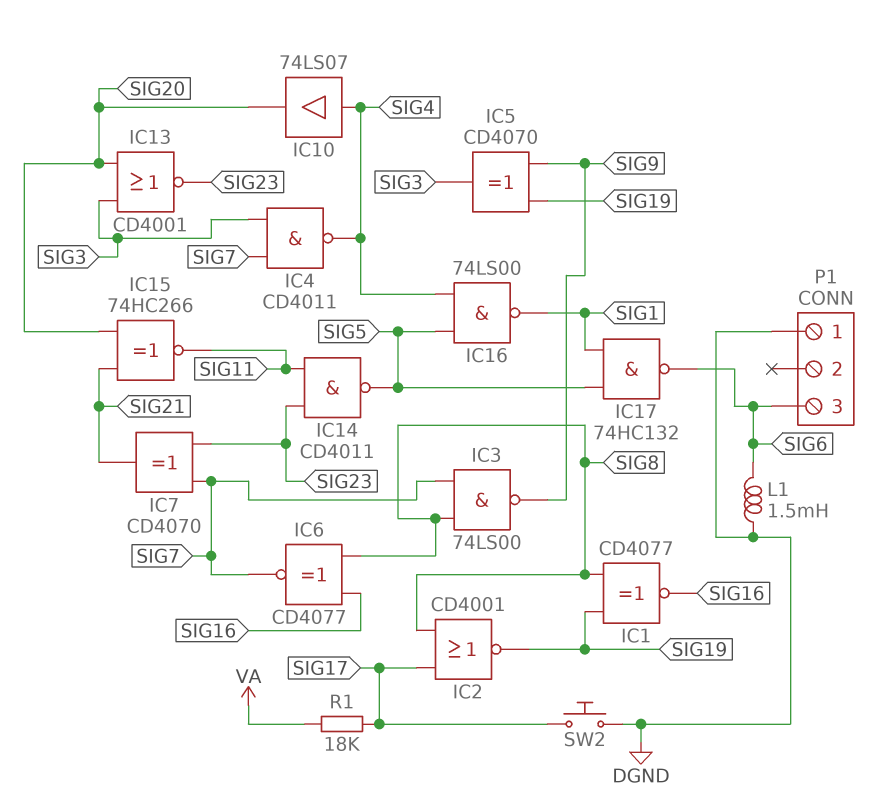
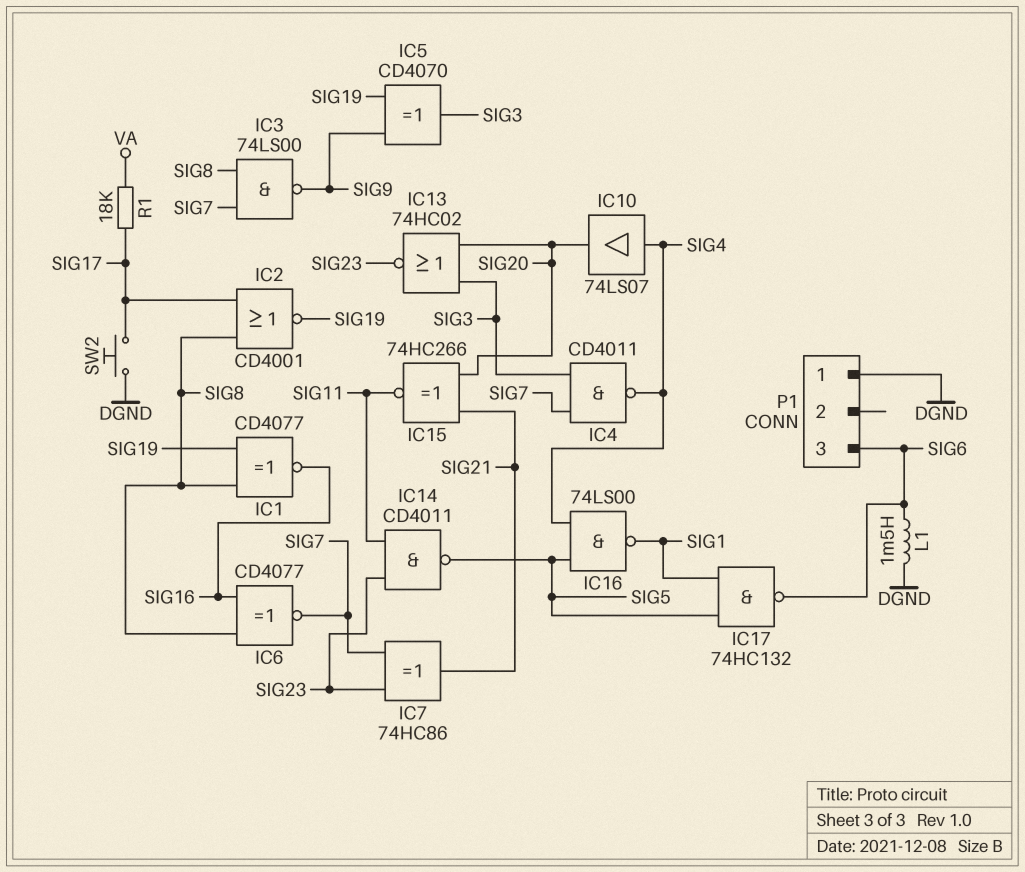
IC7: XOR CD4070 (in SIG7, in SIG23, out SIG21) -> XOR 74HC86 (in SIG7, in SIG23, out SIG21)
IC13: NOR CD4001 (in SIG3, in SIG20, out SIG23) -> NOR 74HC02 (in SIG3, in SIG20, out SIG23)

